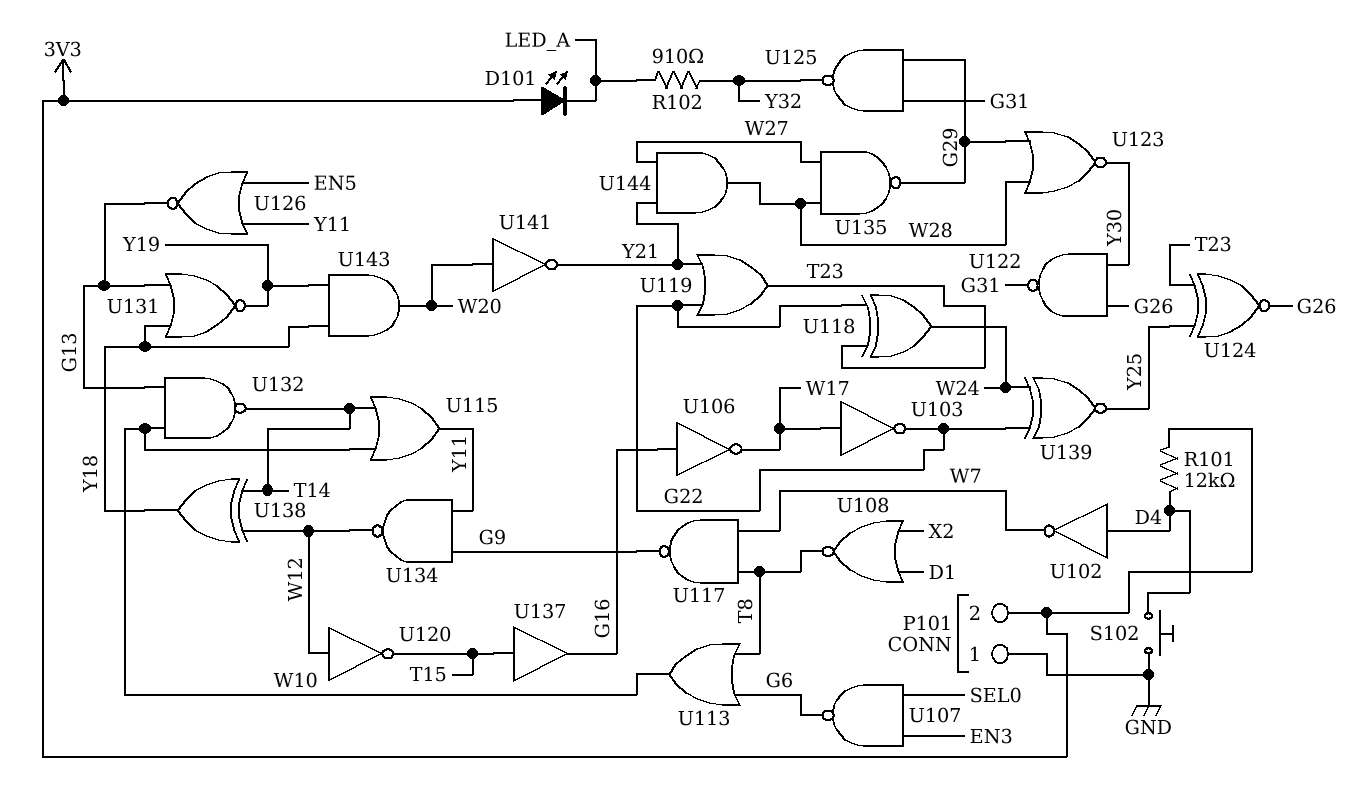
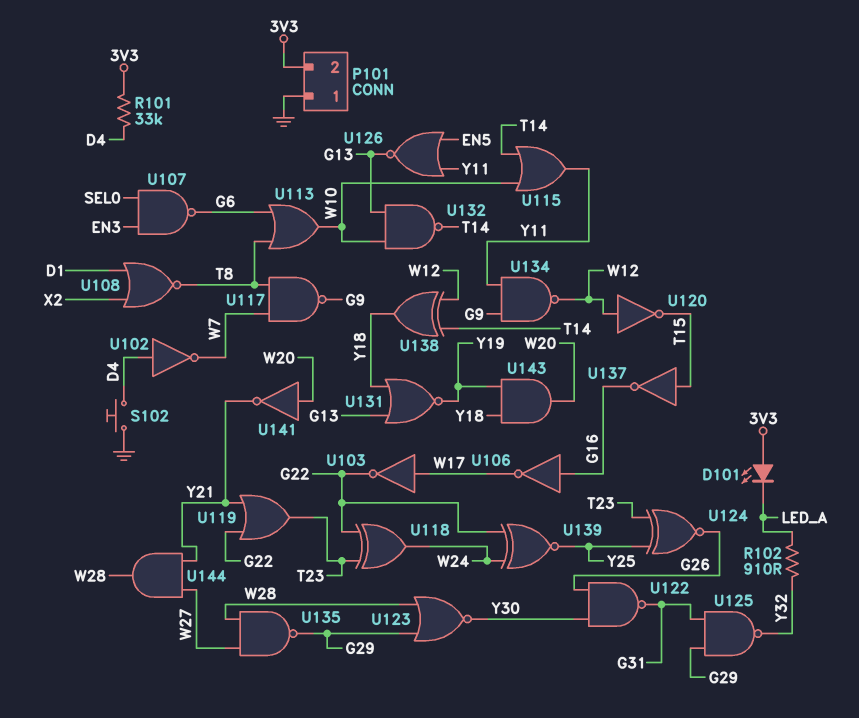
R101: 12k (3V3, D4) -> 33k (3V3, D4)
U137: buffer (in T15, out G16) -> NOT (in T15, out G16)

